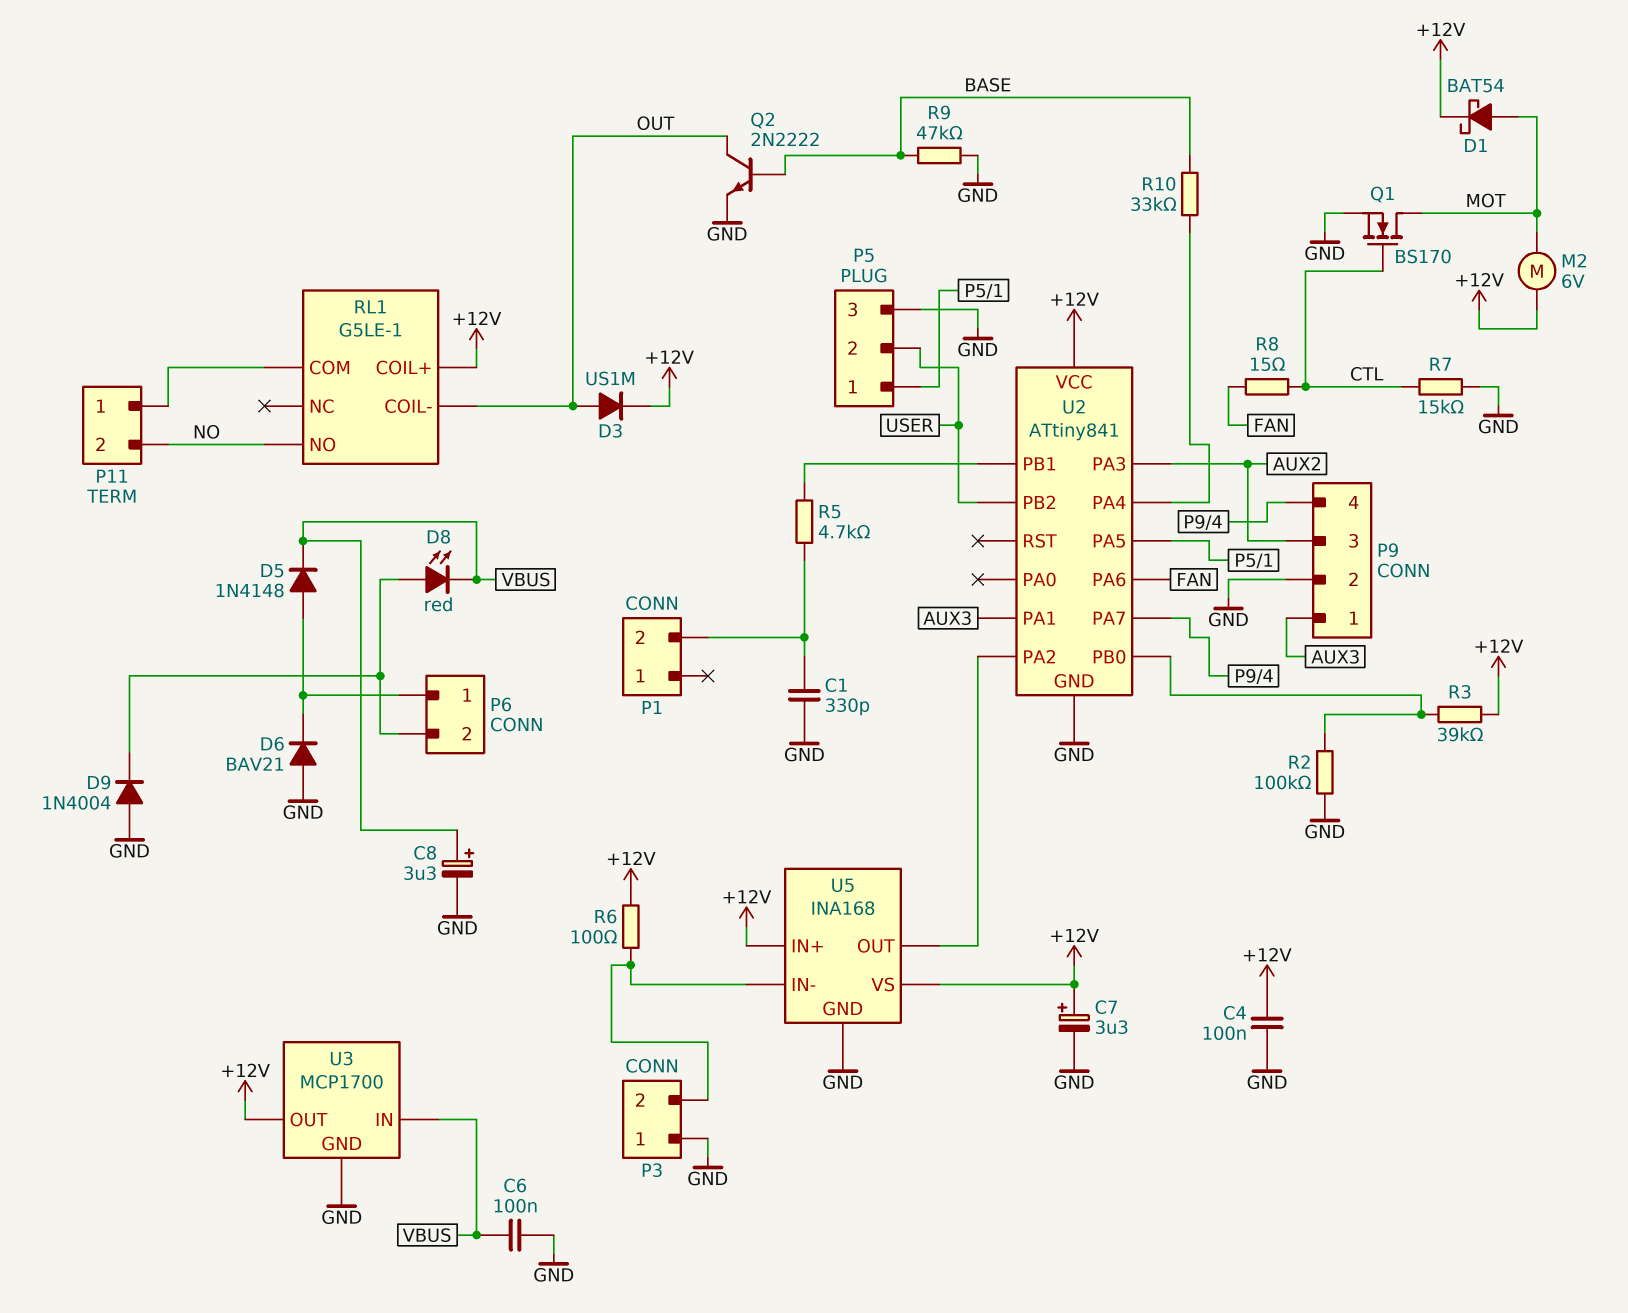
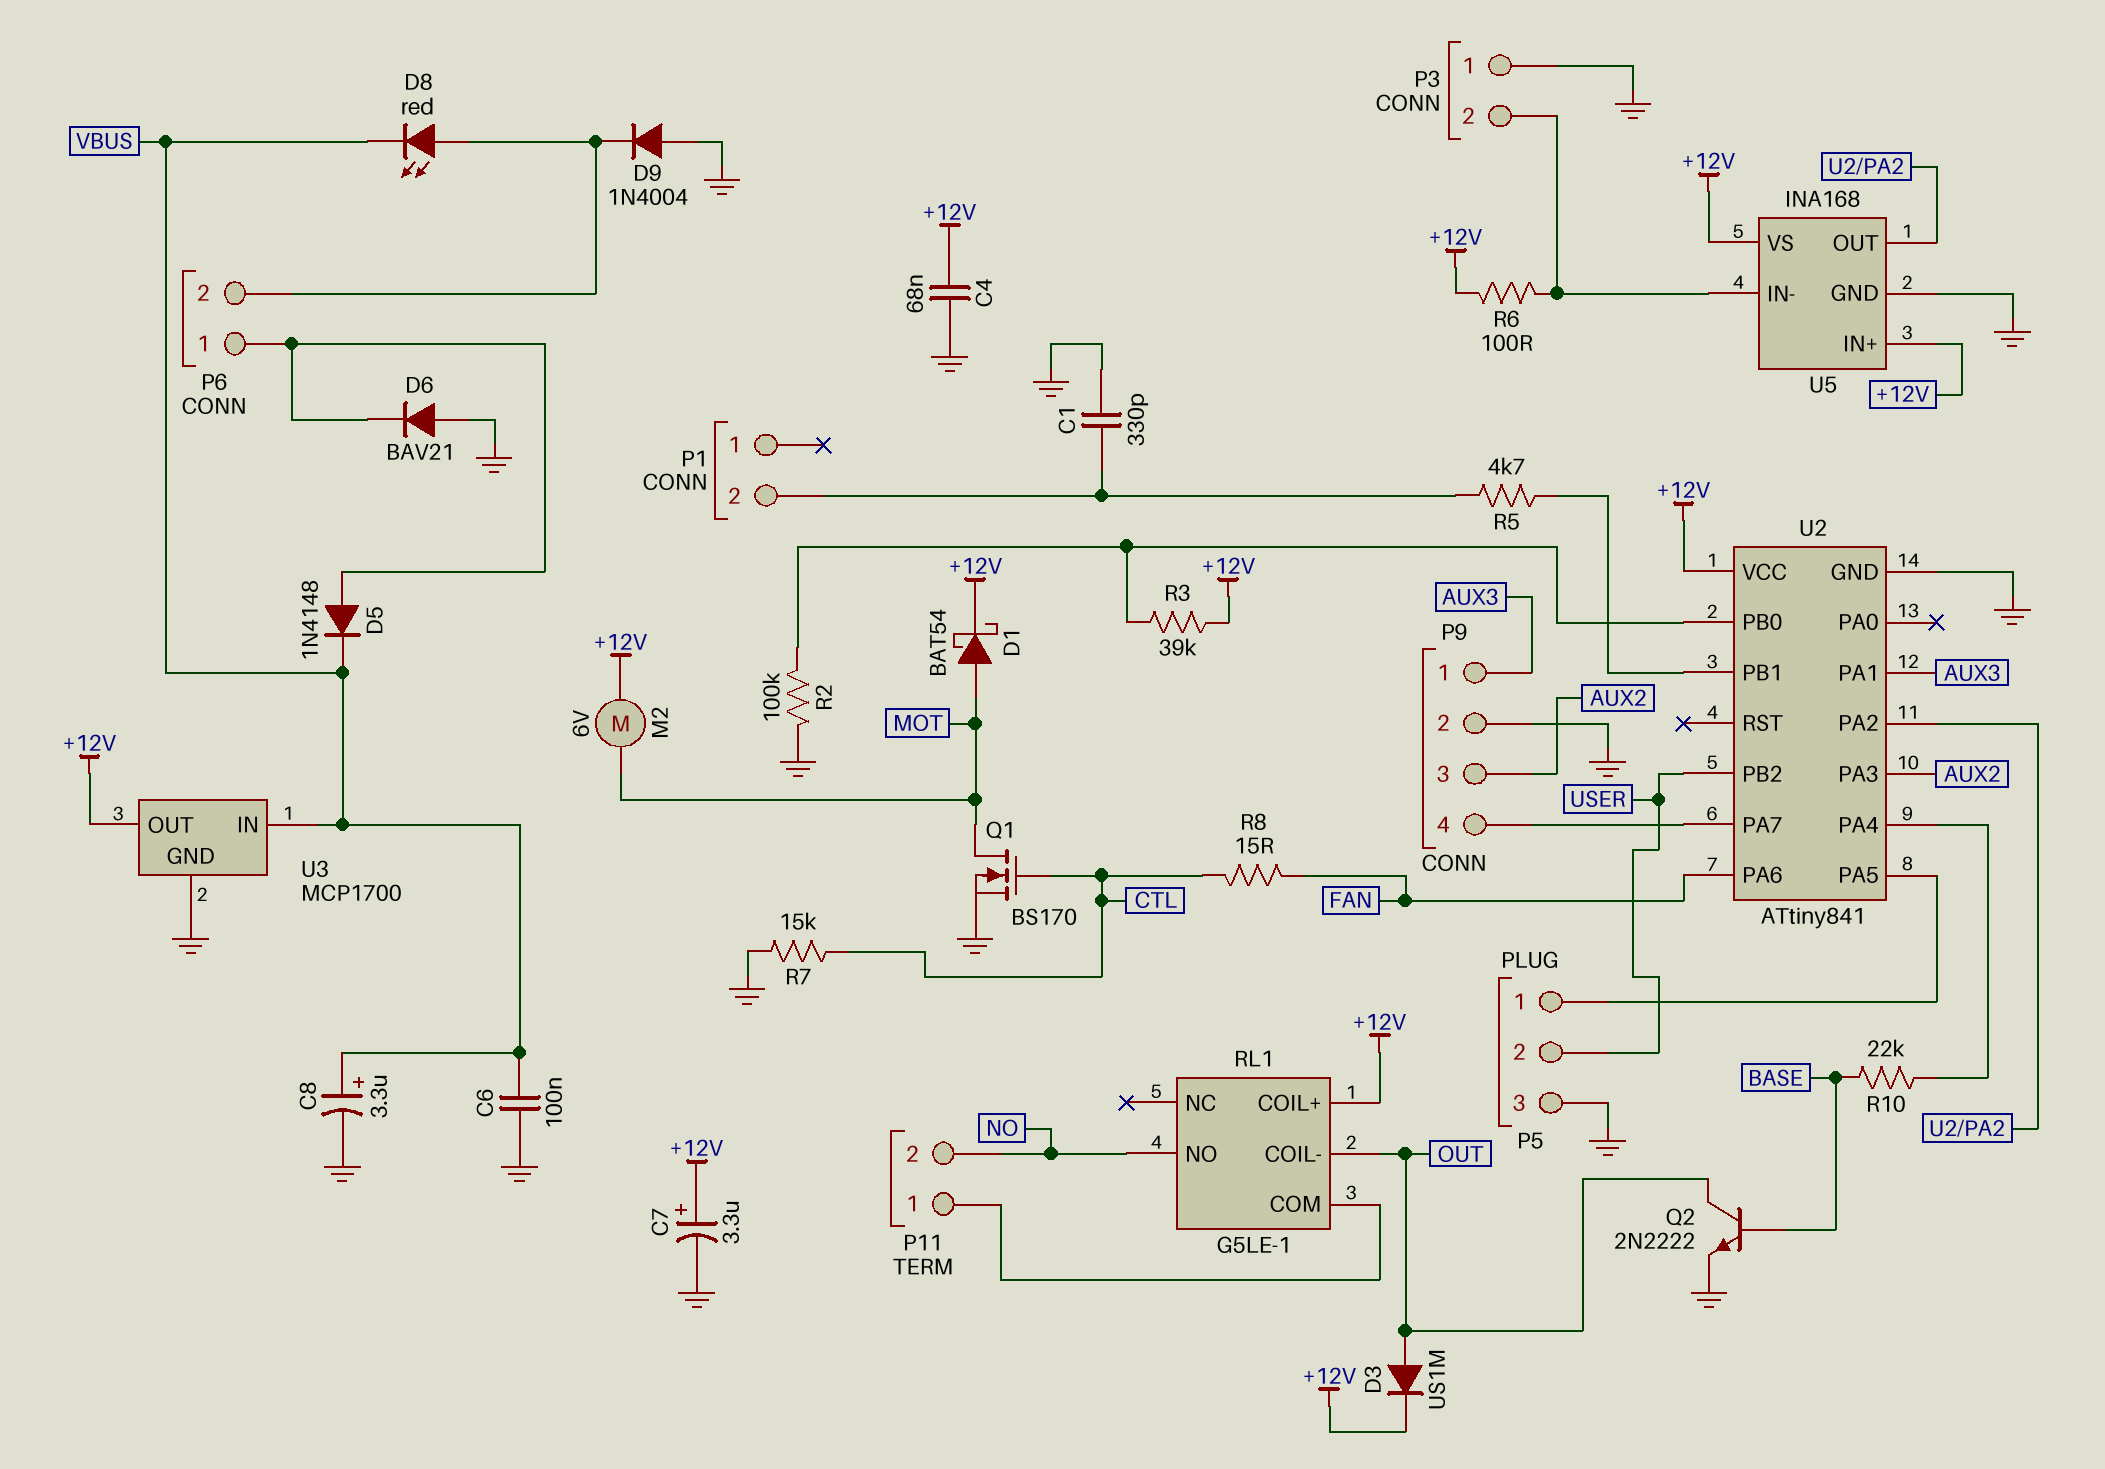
C4: 100nF (+12V, GND) -> 68nF (+12V, GND)
R9: 47k (BASE, GND) -> none
R10: 33k (BASE, U2/PA4) -> 22k (BASE, U2/PA4)

